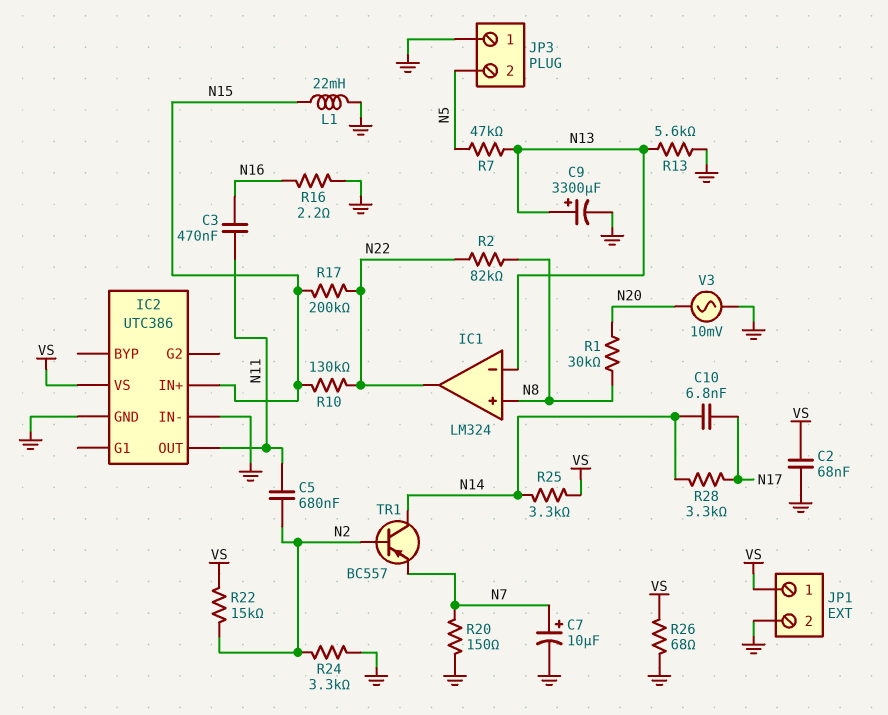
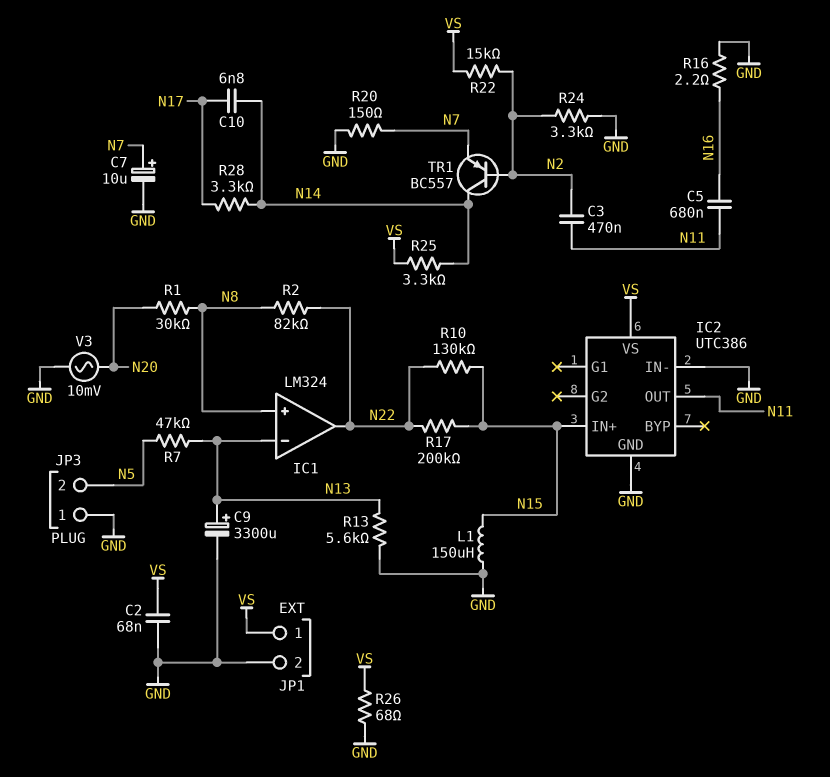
C3: 470nF (N11, N16) -> 470nF (N2, N11)
C5: 680nF (N2, N11) -> 680nF (N11, N16)
L1: 22mH (GND, N15) -> 150uH (GND, N15)

